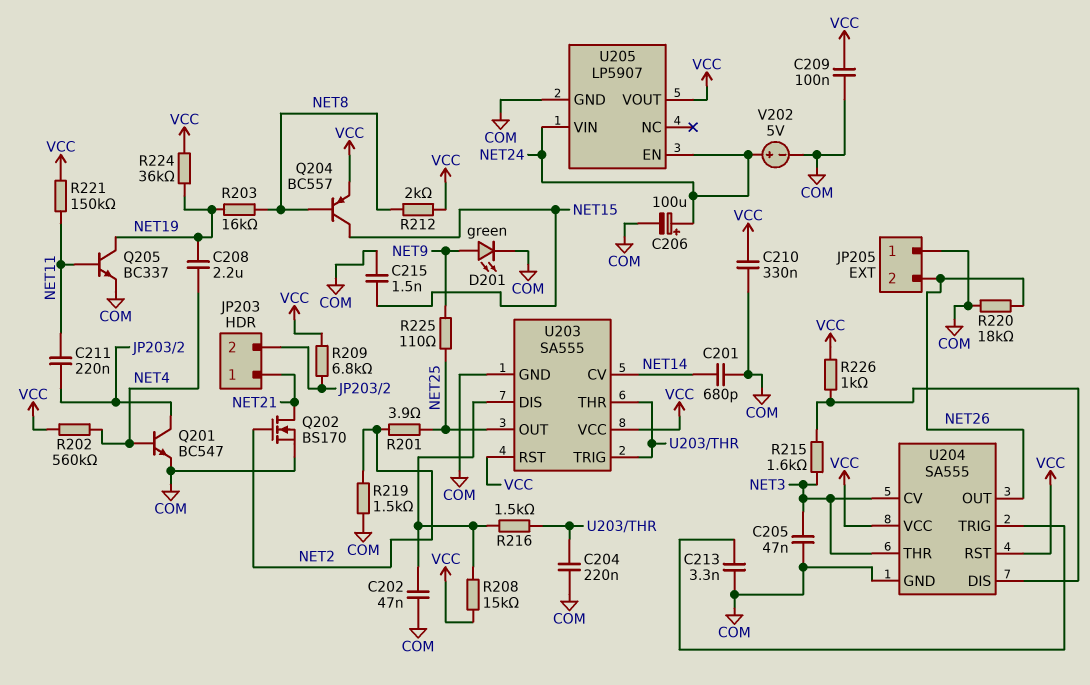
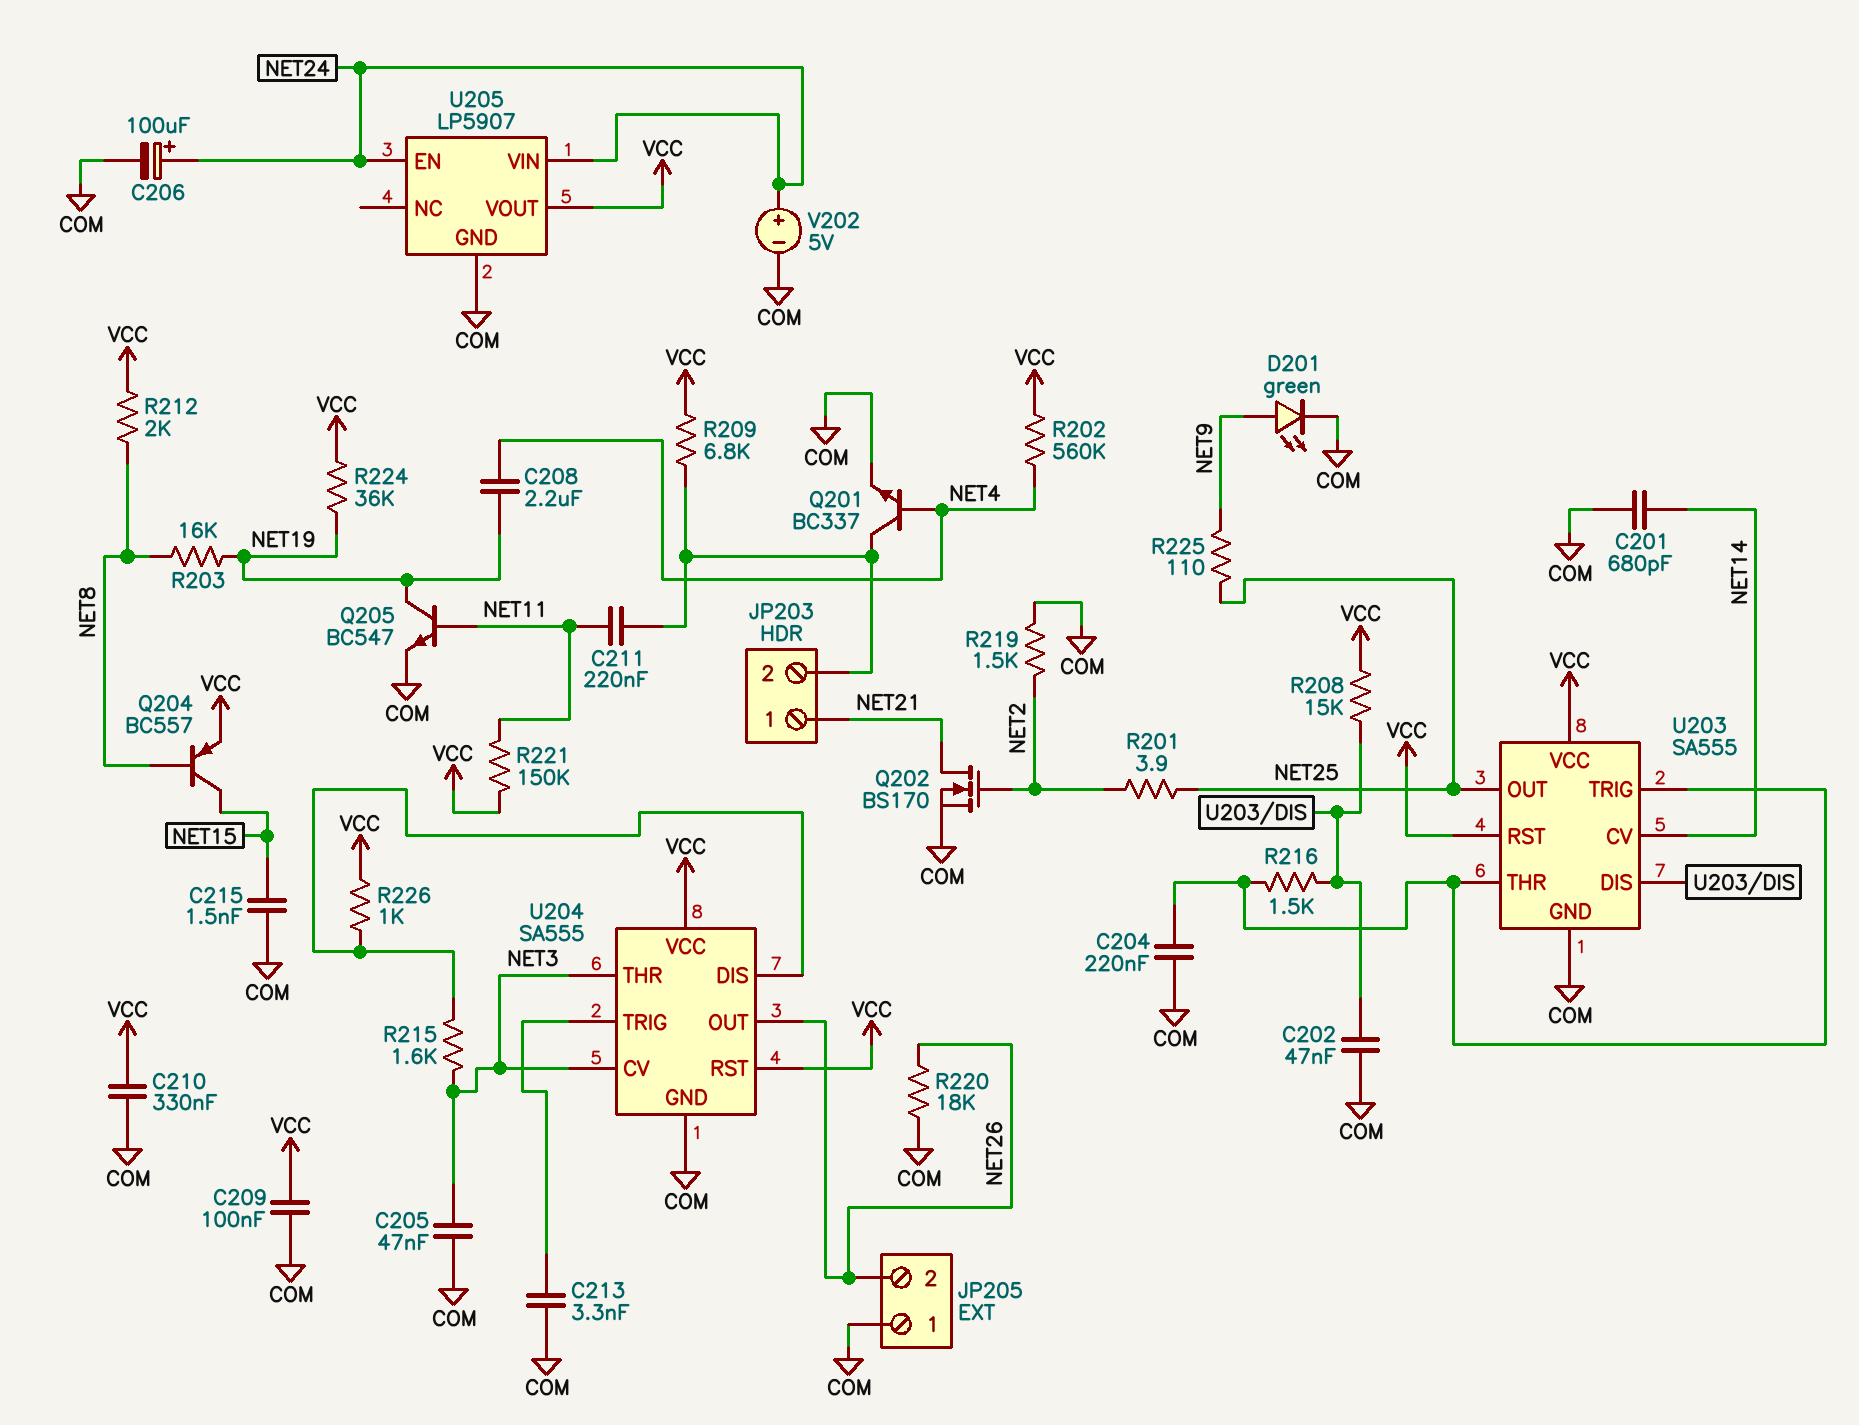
Q201: NPN BC547 (B NET4, C JP203/2, E COM) -> NPN BC337 (B NET4, C JP203/2, E COM)
Q205: NPN BC337 (B NET11, C NET19, E COM) -> NPN BC547 (B NET11, C NET19, E COM)

